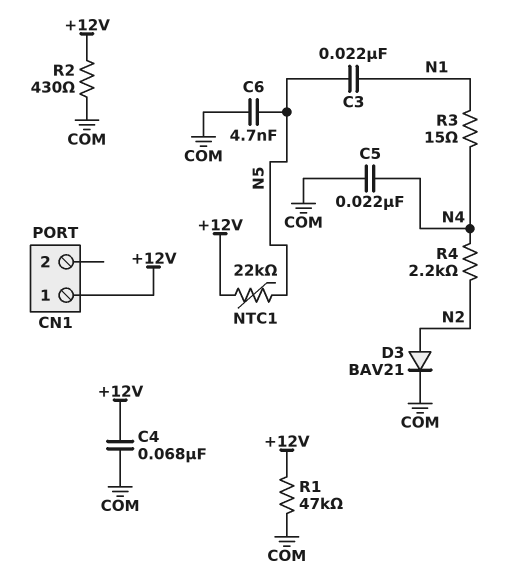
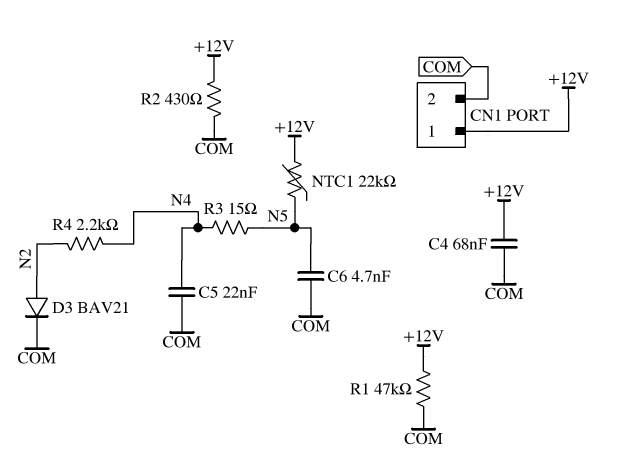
C3: 22nF (N1, N5) -> none
CN1 pin 2: none -> COM
R3: 15 (N1, N4) -> 15 (N4, N5)

